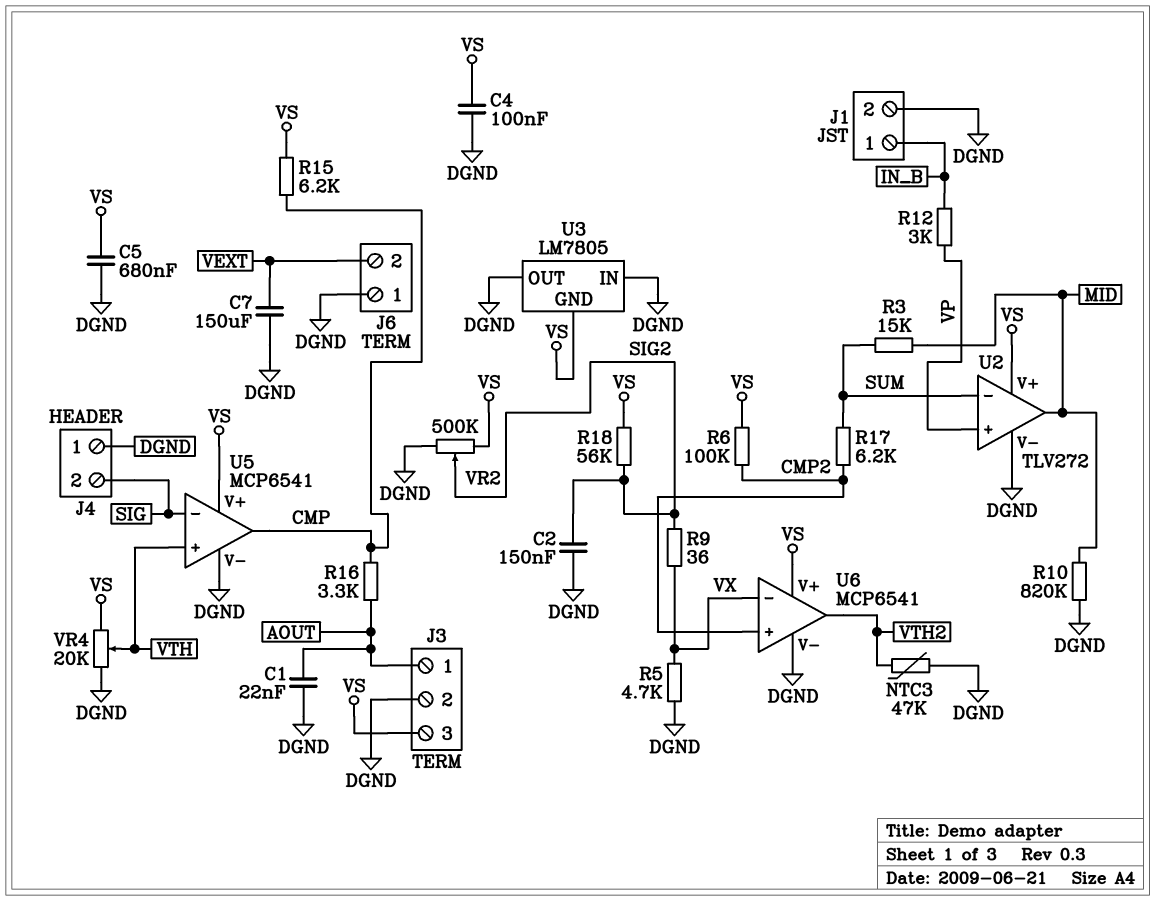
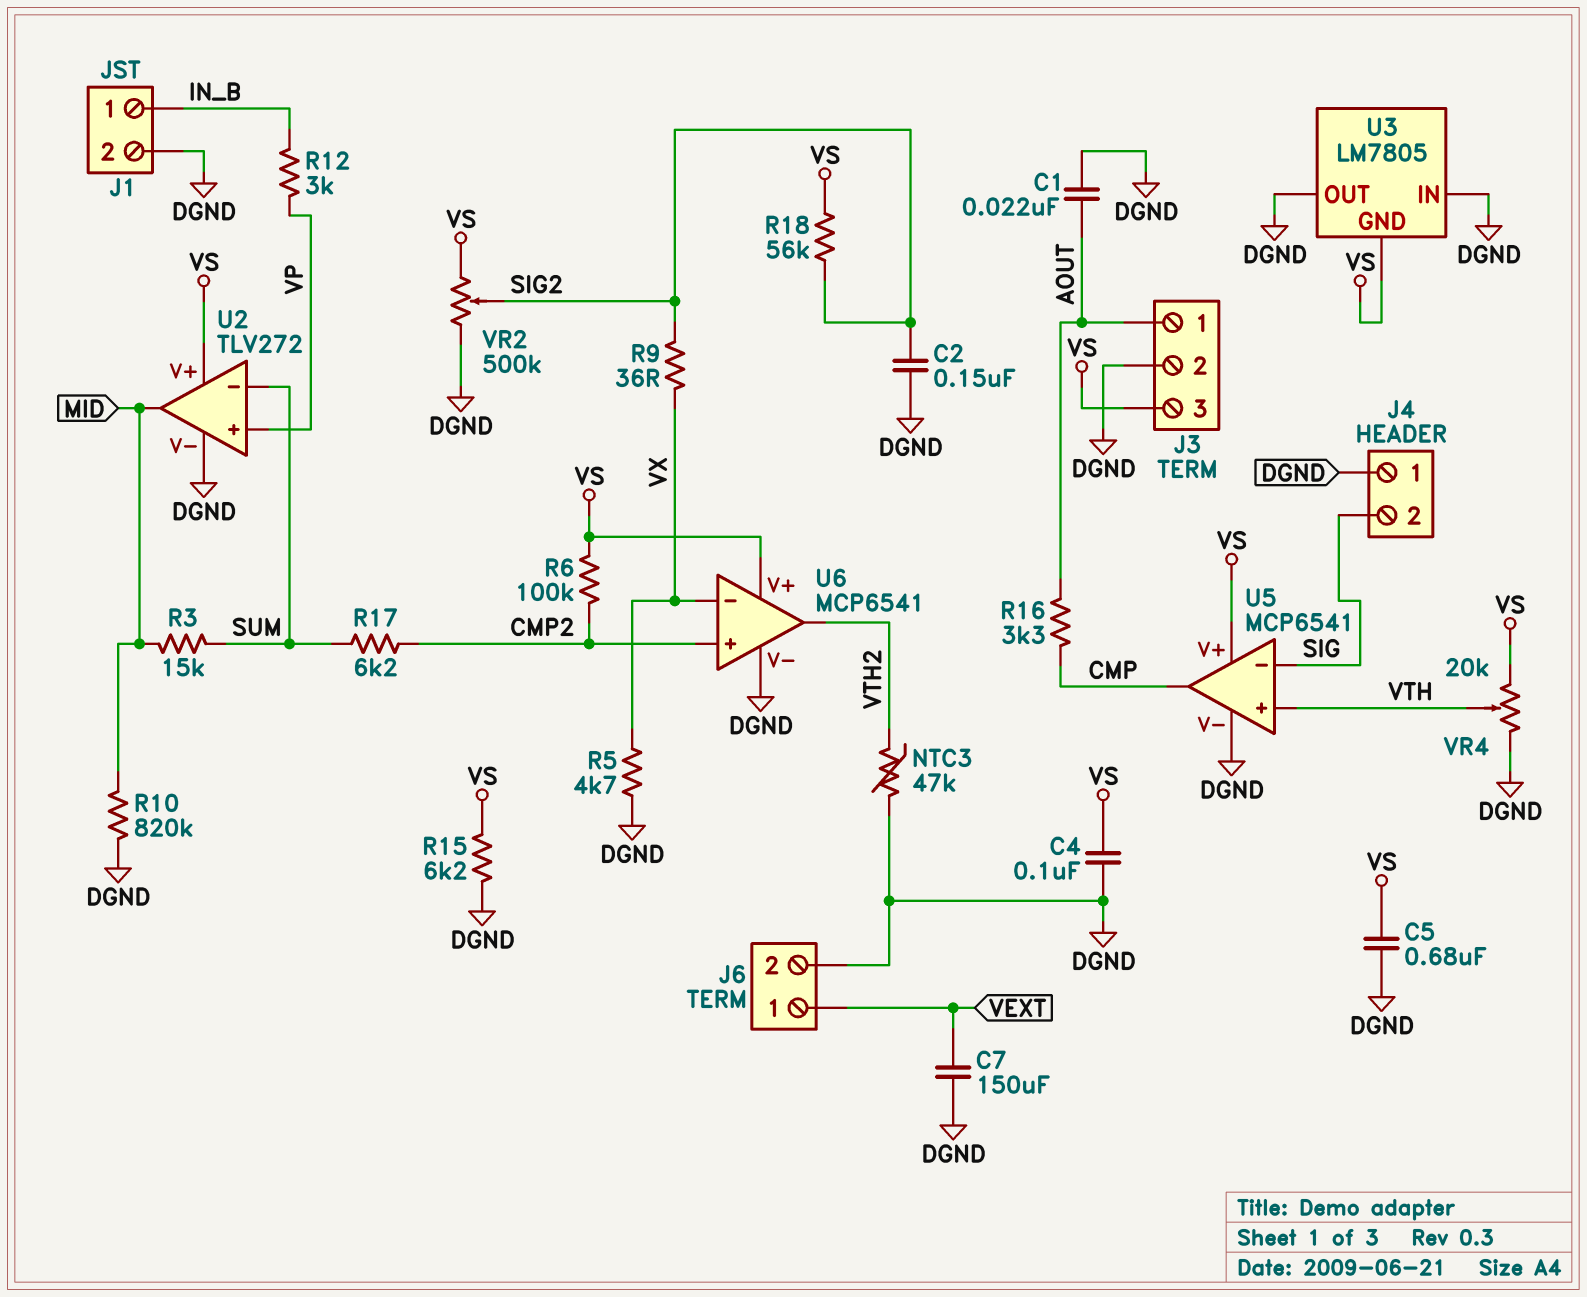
J6 pin 1: DGND -> VEXT
J6 pin 2: VEXT -> DGND
R15: 6.2k (CMP, VS) -> 6.2k (DGND, VS)

